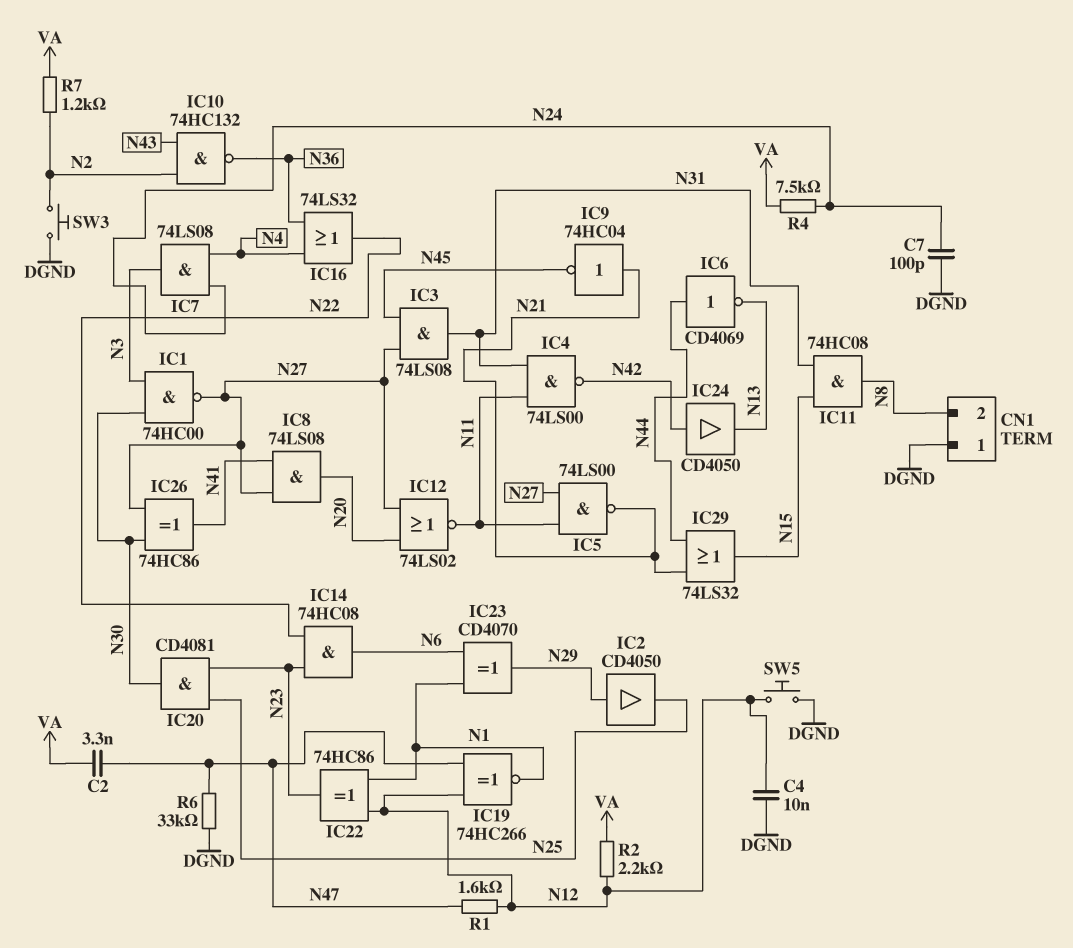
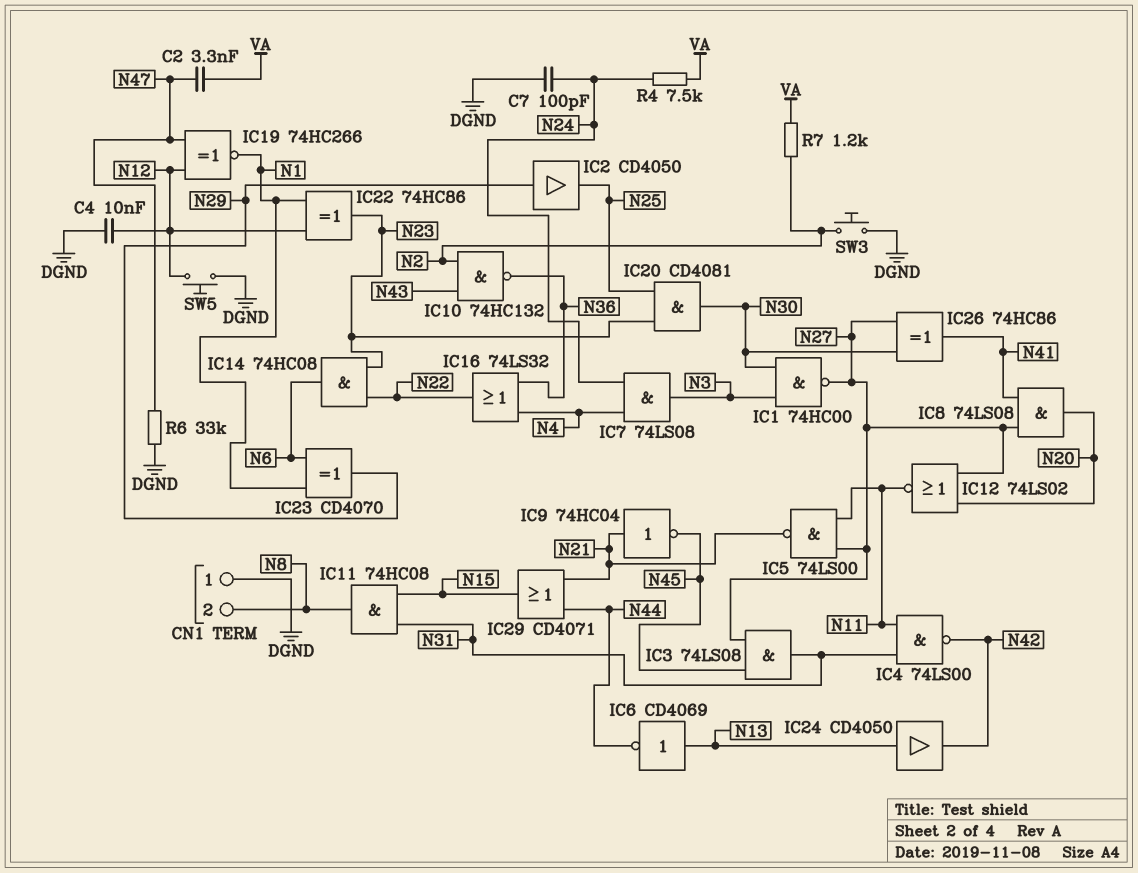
IC6: NOT CD4069 (in N44, out N13) -> NOT CD4069 (in N13, out N44)
IC24: buffer CD4050 (in N42, out N13) -> buffer CD4050 (in N13, out N42)
IC29: OR 74LS32 (in N21, in N44, out N15) -> OR CD4071 (in N21, in N44, out N15)
R1: 1.6k (N12, N47) -> none
R2: 2.2k (N12, VA) -> none

